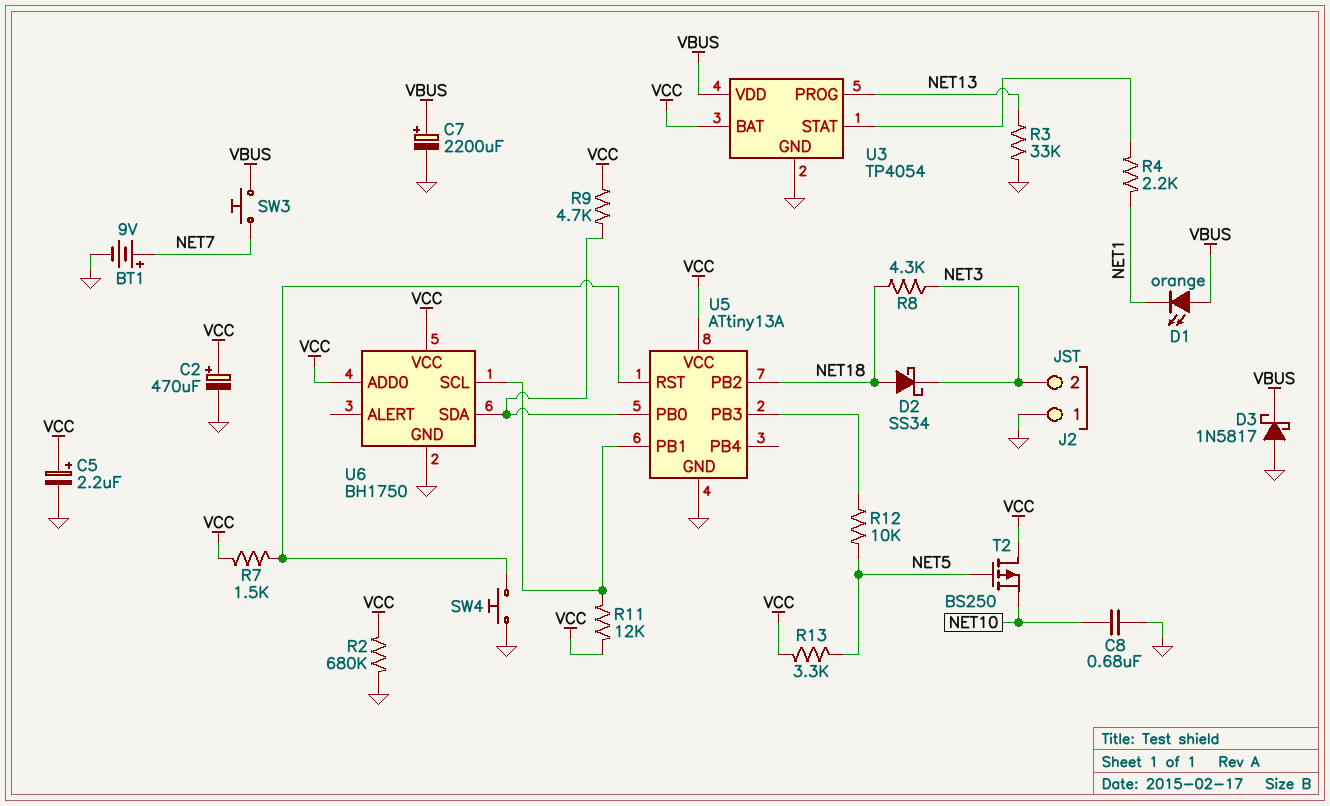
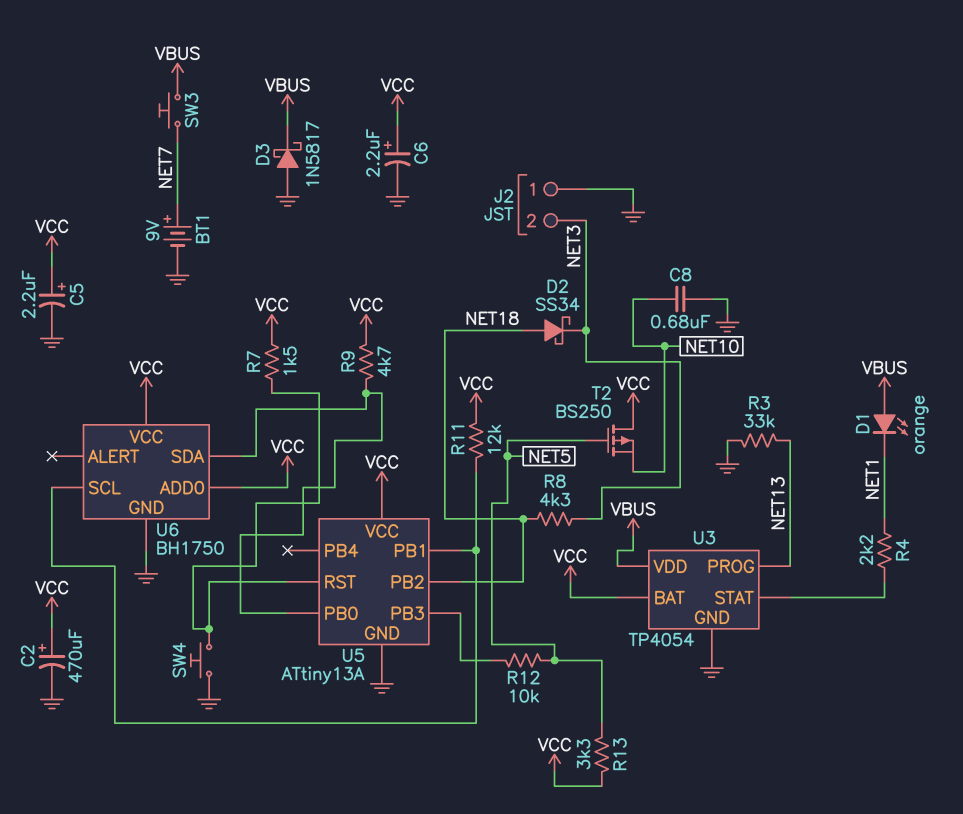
C6: none -> 2.2uF (plus VCC, minus GND)
C7: 2200uF (plus VBUS, minus GND) -> none
R2: 680k (GND, VCC) -> none

